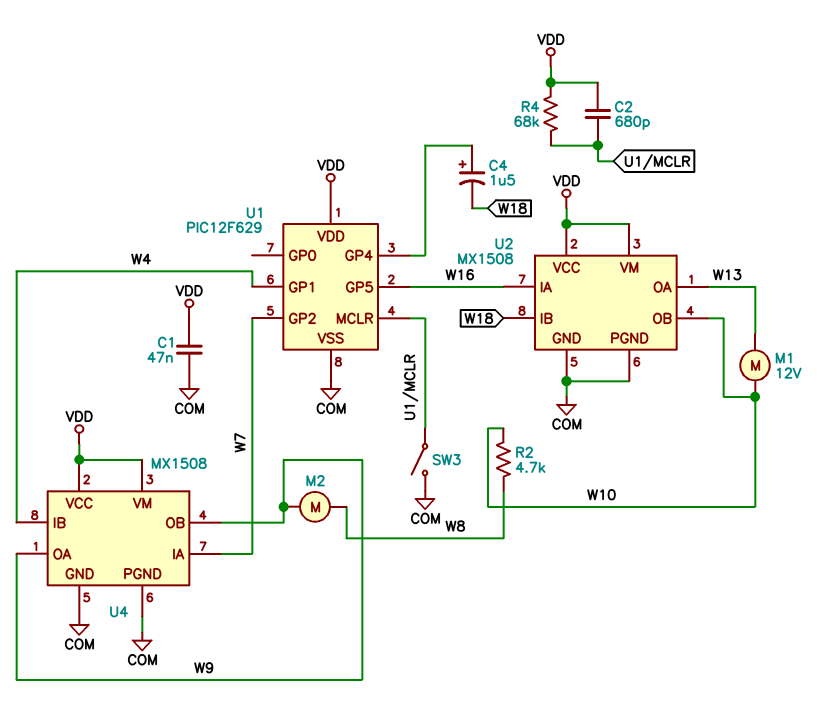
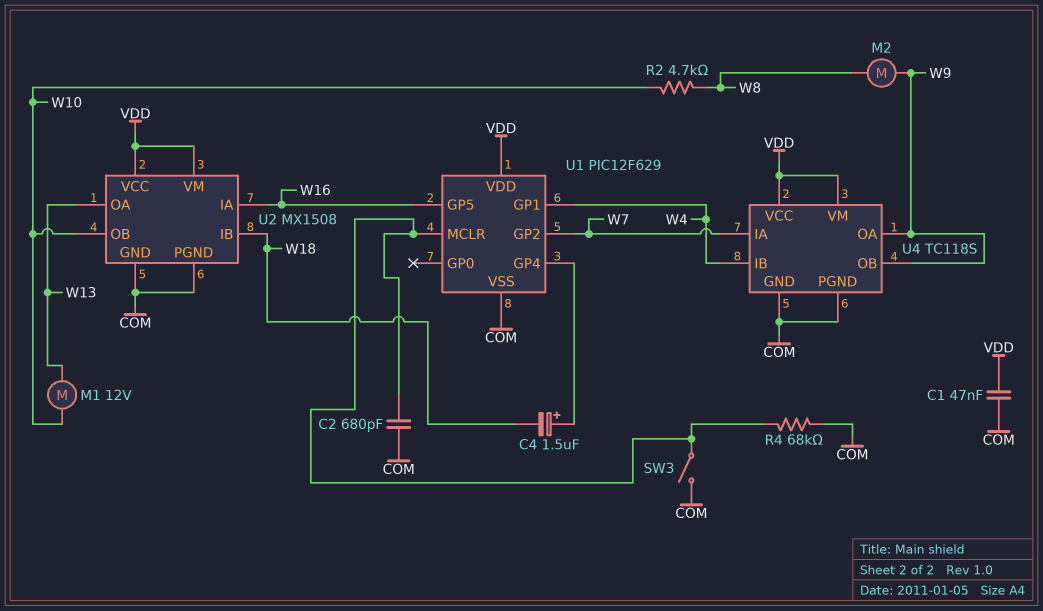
C2: 680pF (U1/MCLR, VDD) -> 680pF (COM, U1/MCLR)
R4: 68k (U1/MCLR, VDD) -> 68k (COM, U1/MCLR)
U4: MX1508 -> TC118S

